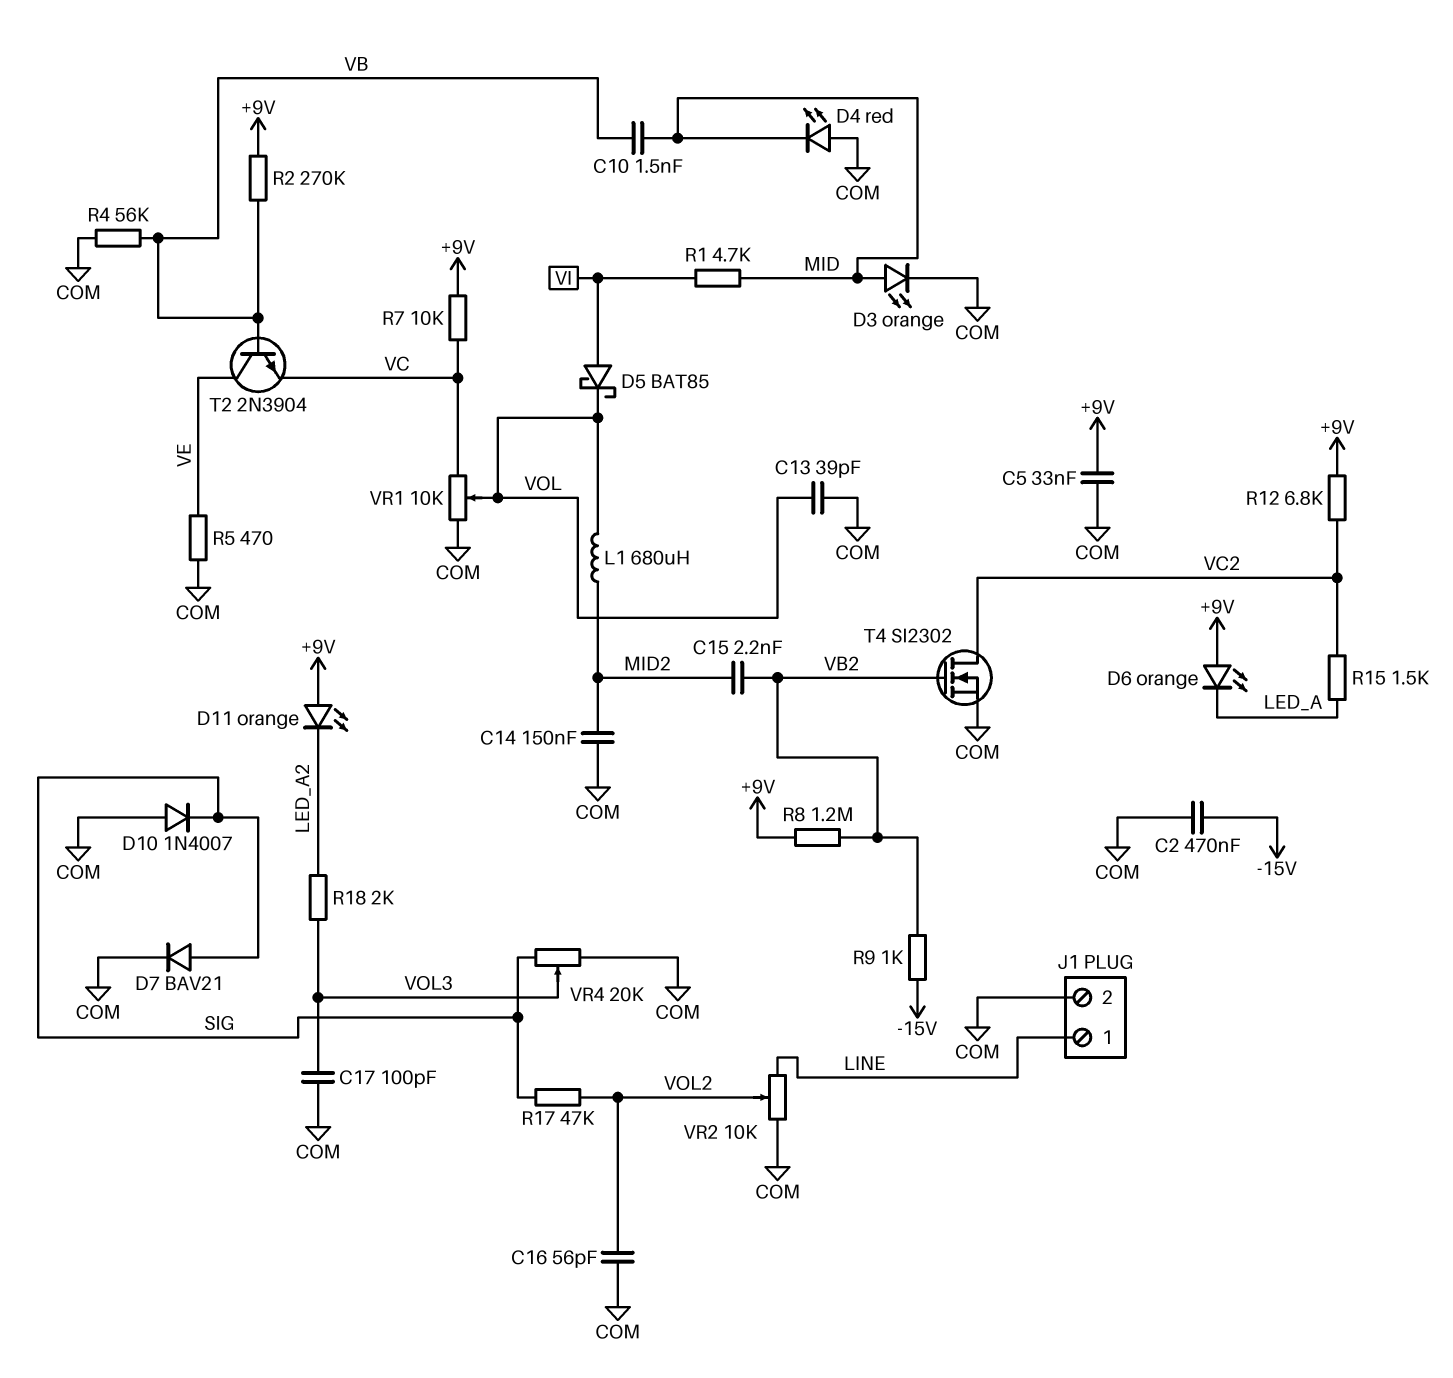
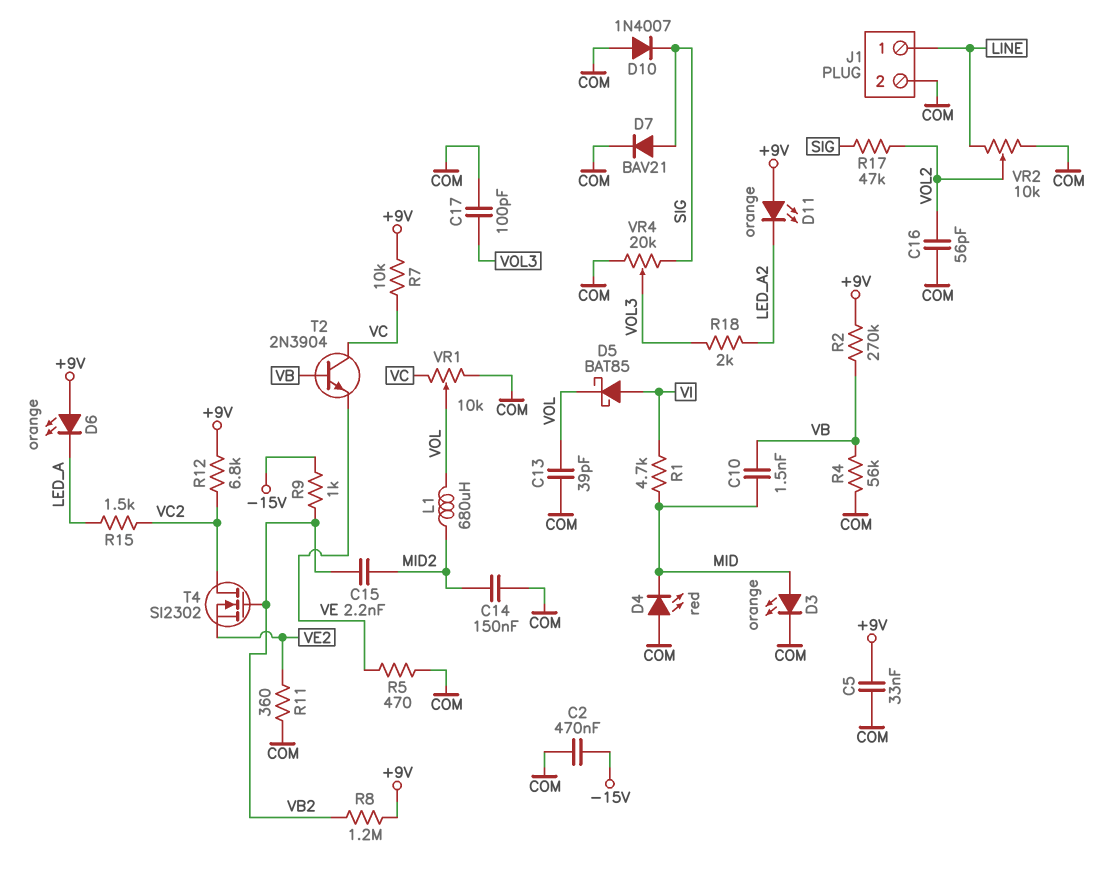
R11: none -> 360 (COM, VE2)
T2: NPN 2N3904 (B VB, C VE, E VC) -> NPN 2N3904 (B VB, C VC, E VE)
T4: NMOS SI2302 (G VB2, D VC2, S COM) -> NMOS SI2302 (G VB2, D VC2, S VE2)

